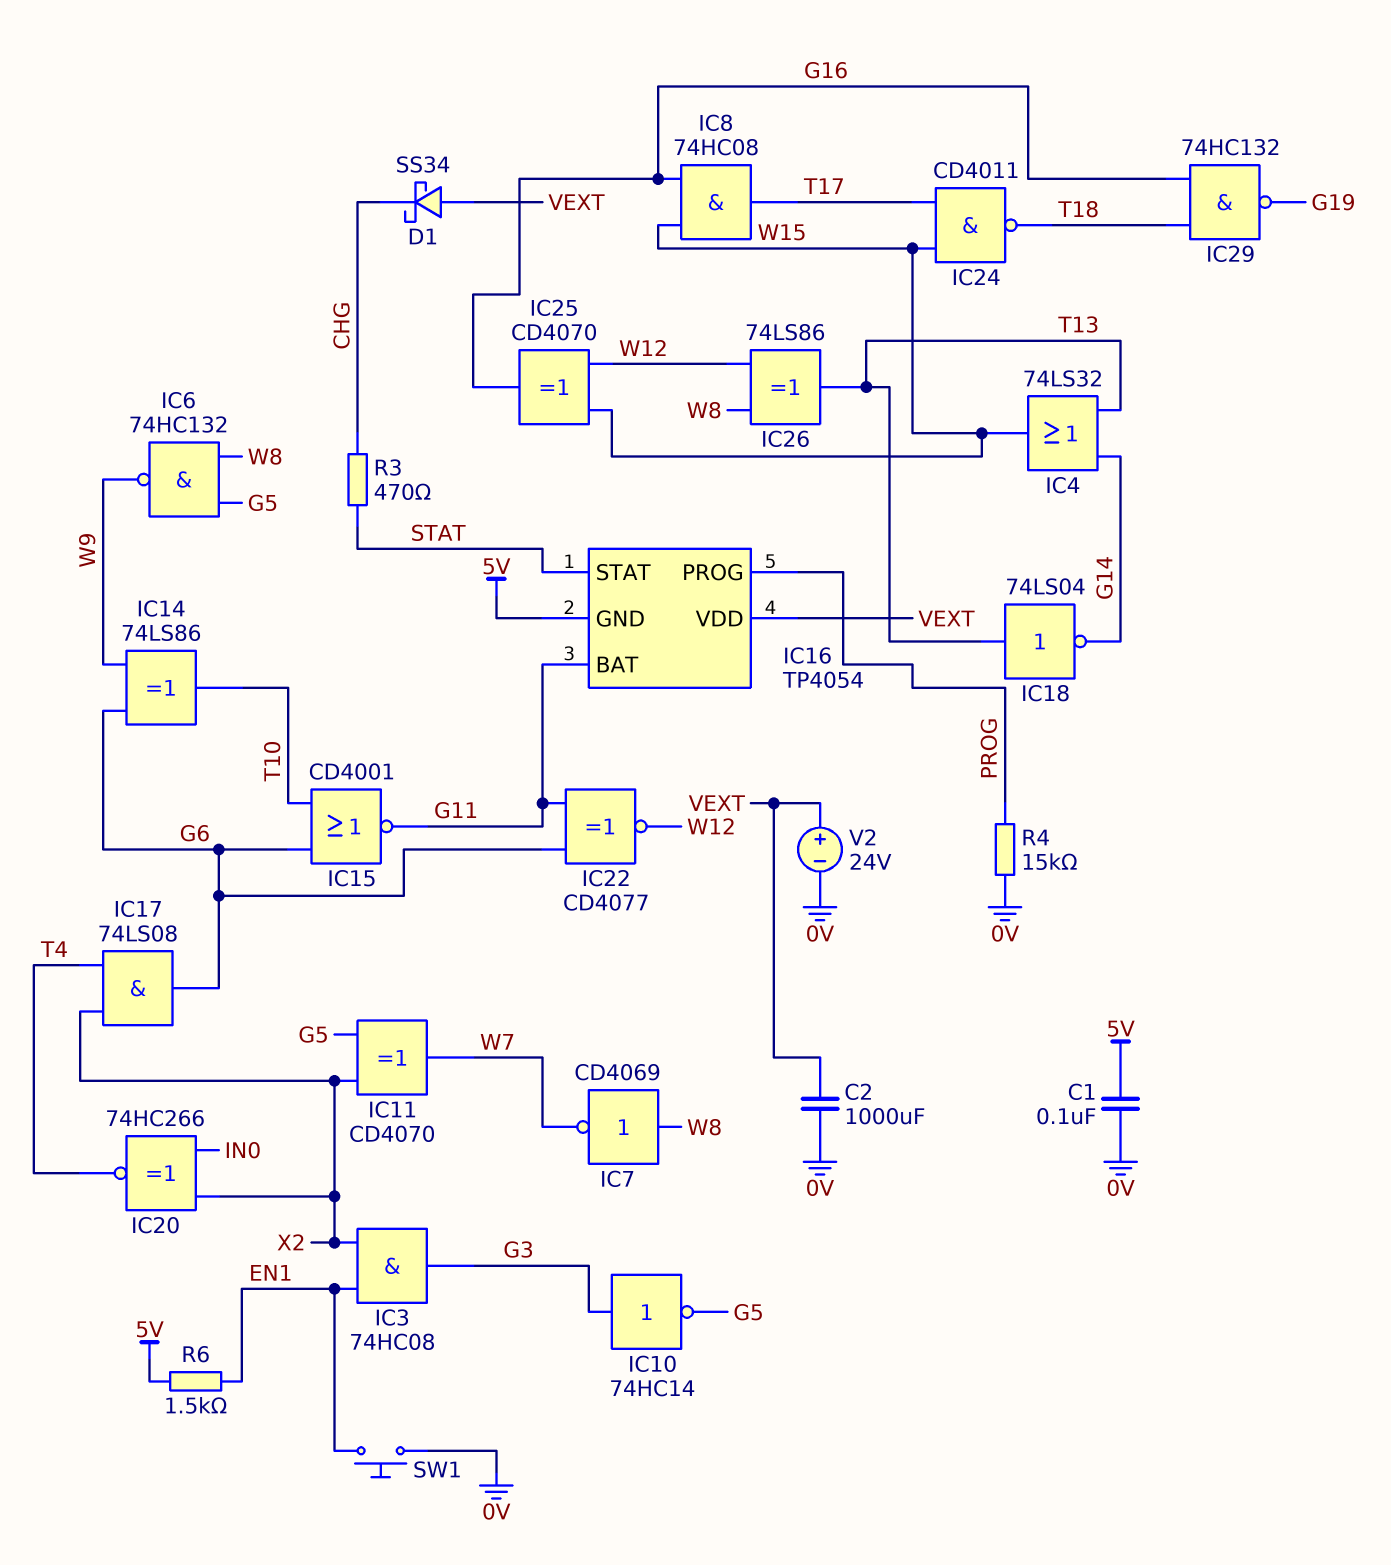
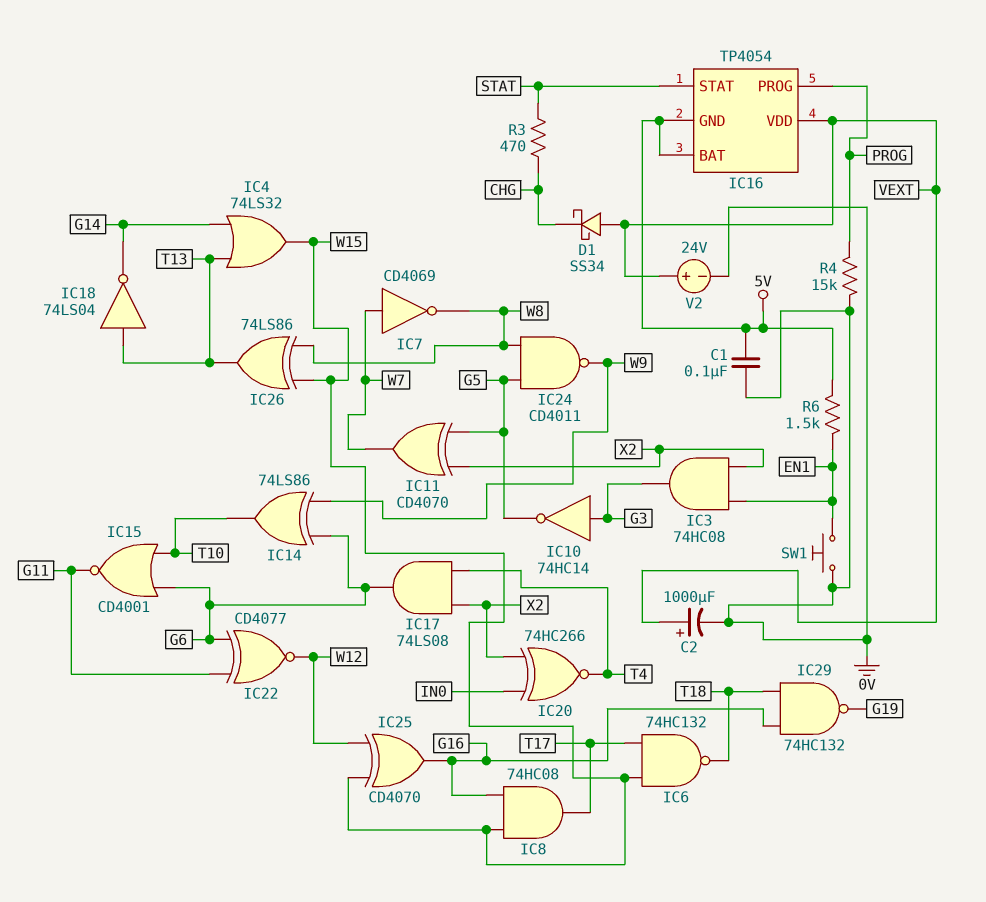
C2: 1000uF (0V, VEXT) -> 1000uF (plus VEXT, minus 0V)
IC6: NAND 74HC132 (in G5, in W8, out W9) -> NAND 74HC132 (in T17, in W15, out T18)
IC7: NOT CD4069 (in W8, out W7) -> NOT CD4069 (in W7, out W8)
IC16 pin BAT: G11 -> 5V
IC24: NAND CD4011 (in T17, in W15, out T18) -> NAND CD4011 (in G5, in W8, out W9)
IC26: XOR 74LS86 (in W8, in W12, out T13) -> XOR 74LS86 (in W8, in W15, out T13)

